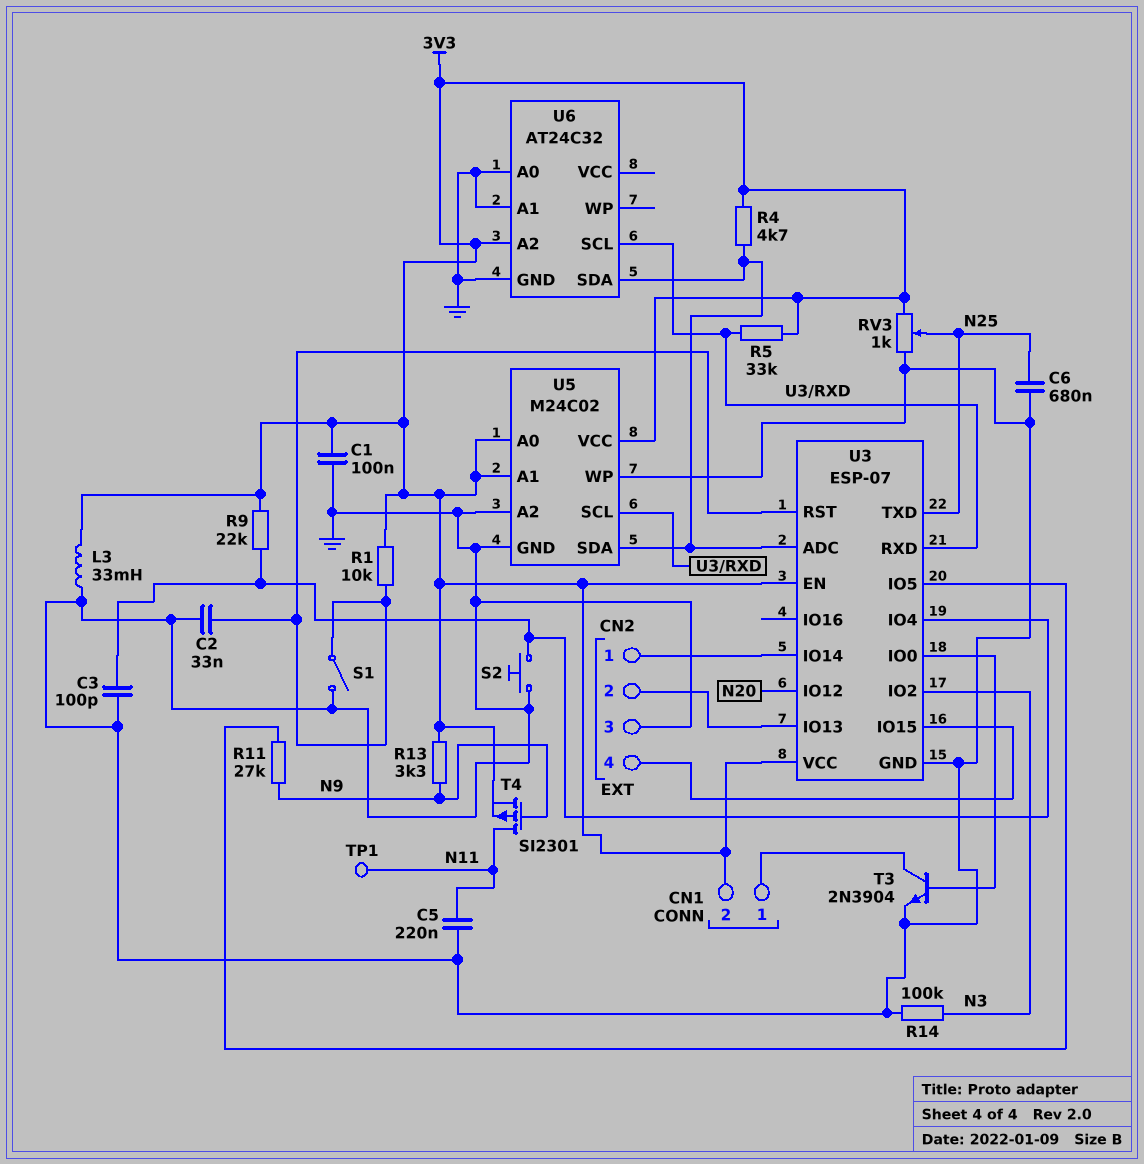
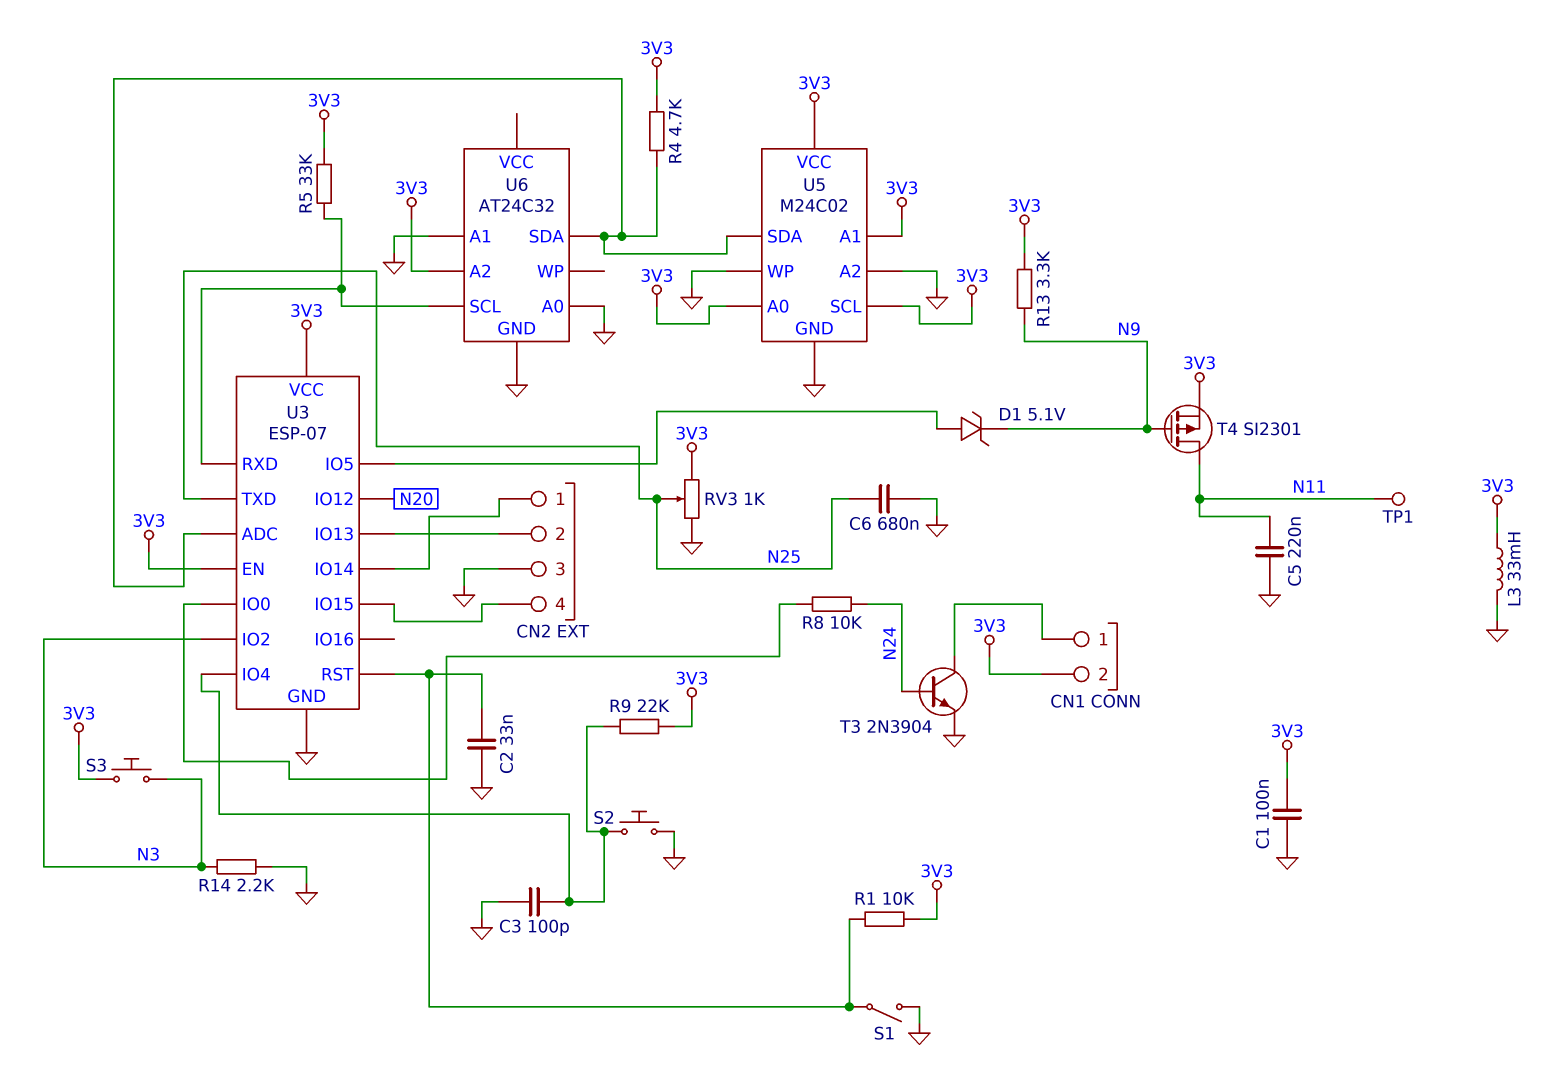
D1: none -> zener 5.1V (A U3/IO5, K N9)
R8: none -> 10k (N24, U3/IO0)
R11: 27k (N9, U3/IO5) -> none
R14: 100k (GND, N3) -> 2.2k (GND, N3)
S3: none -> button (3V3, N3)
T3: NPN 2N3904 (B U3/IO0, C CN1/1, E GND) -> NPN 2N3904 (B N24, C CN1/1, E GND)
U5 pin SCL: U3/RXD -> 3V3

